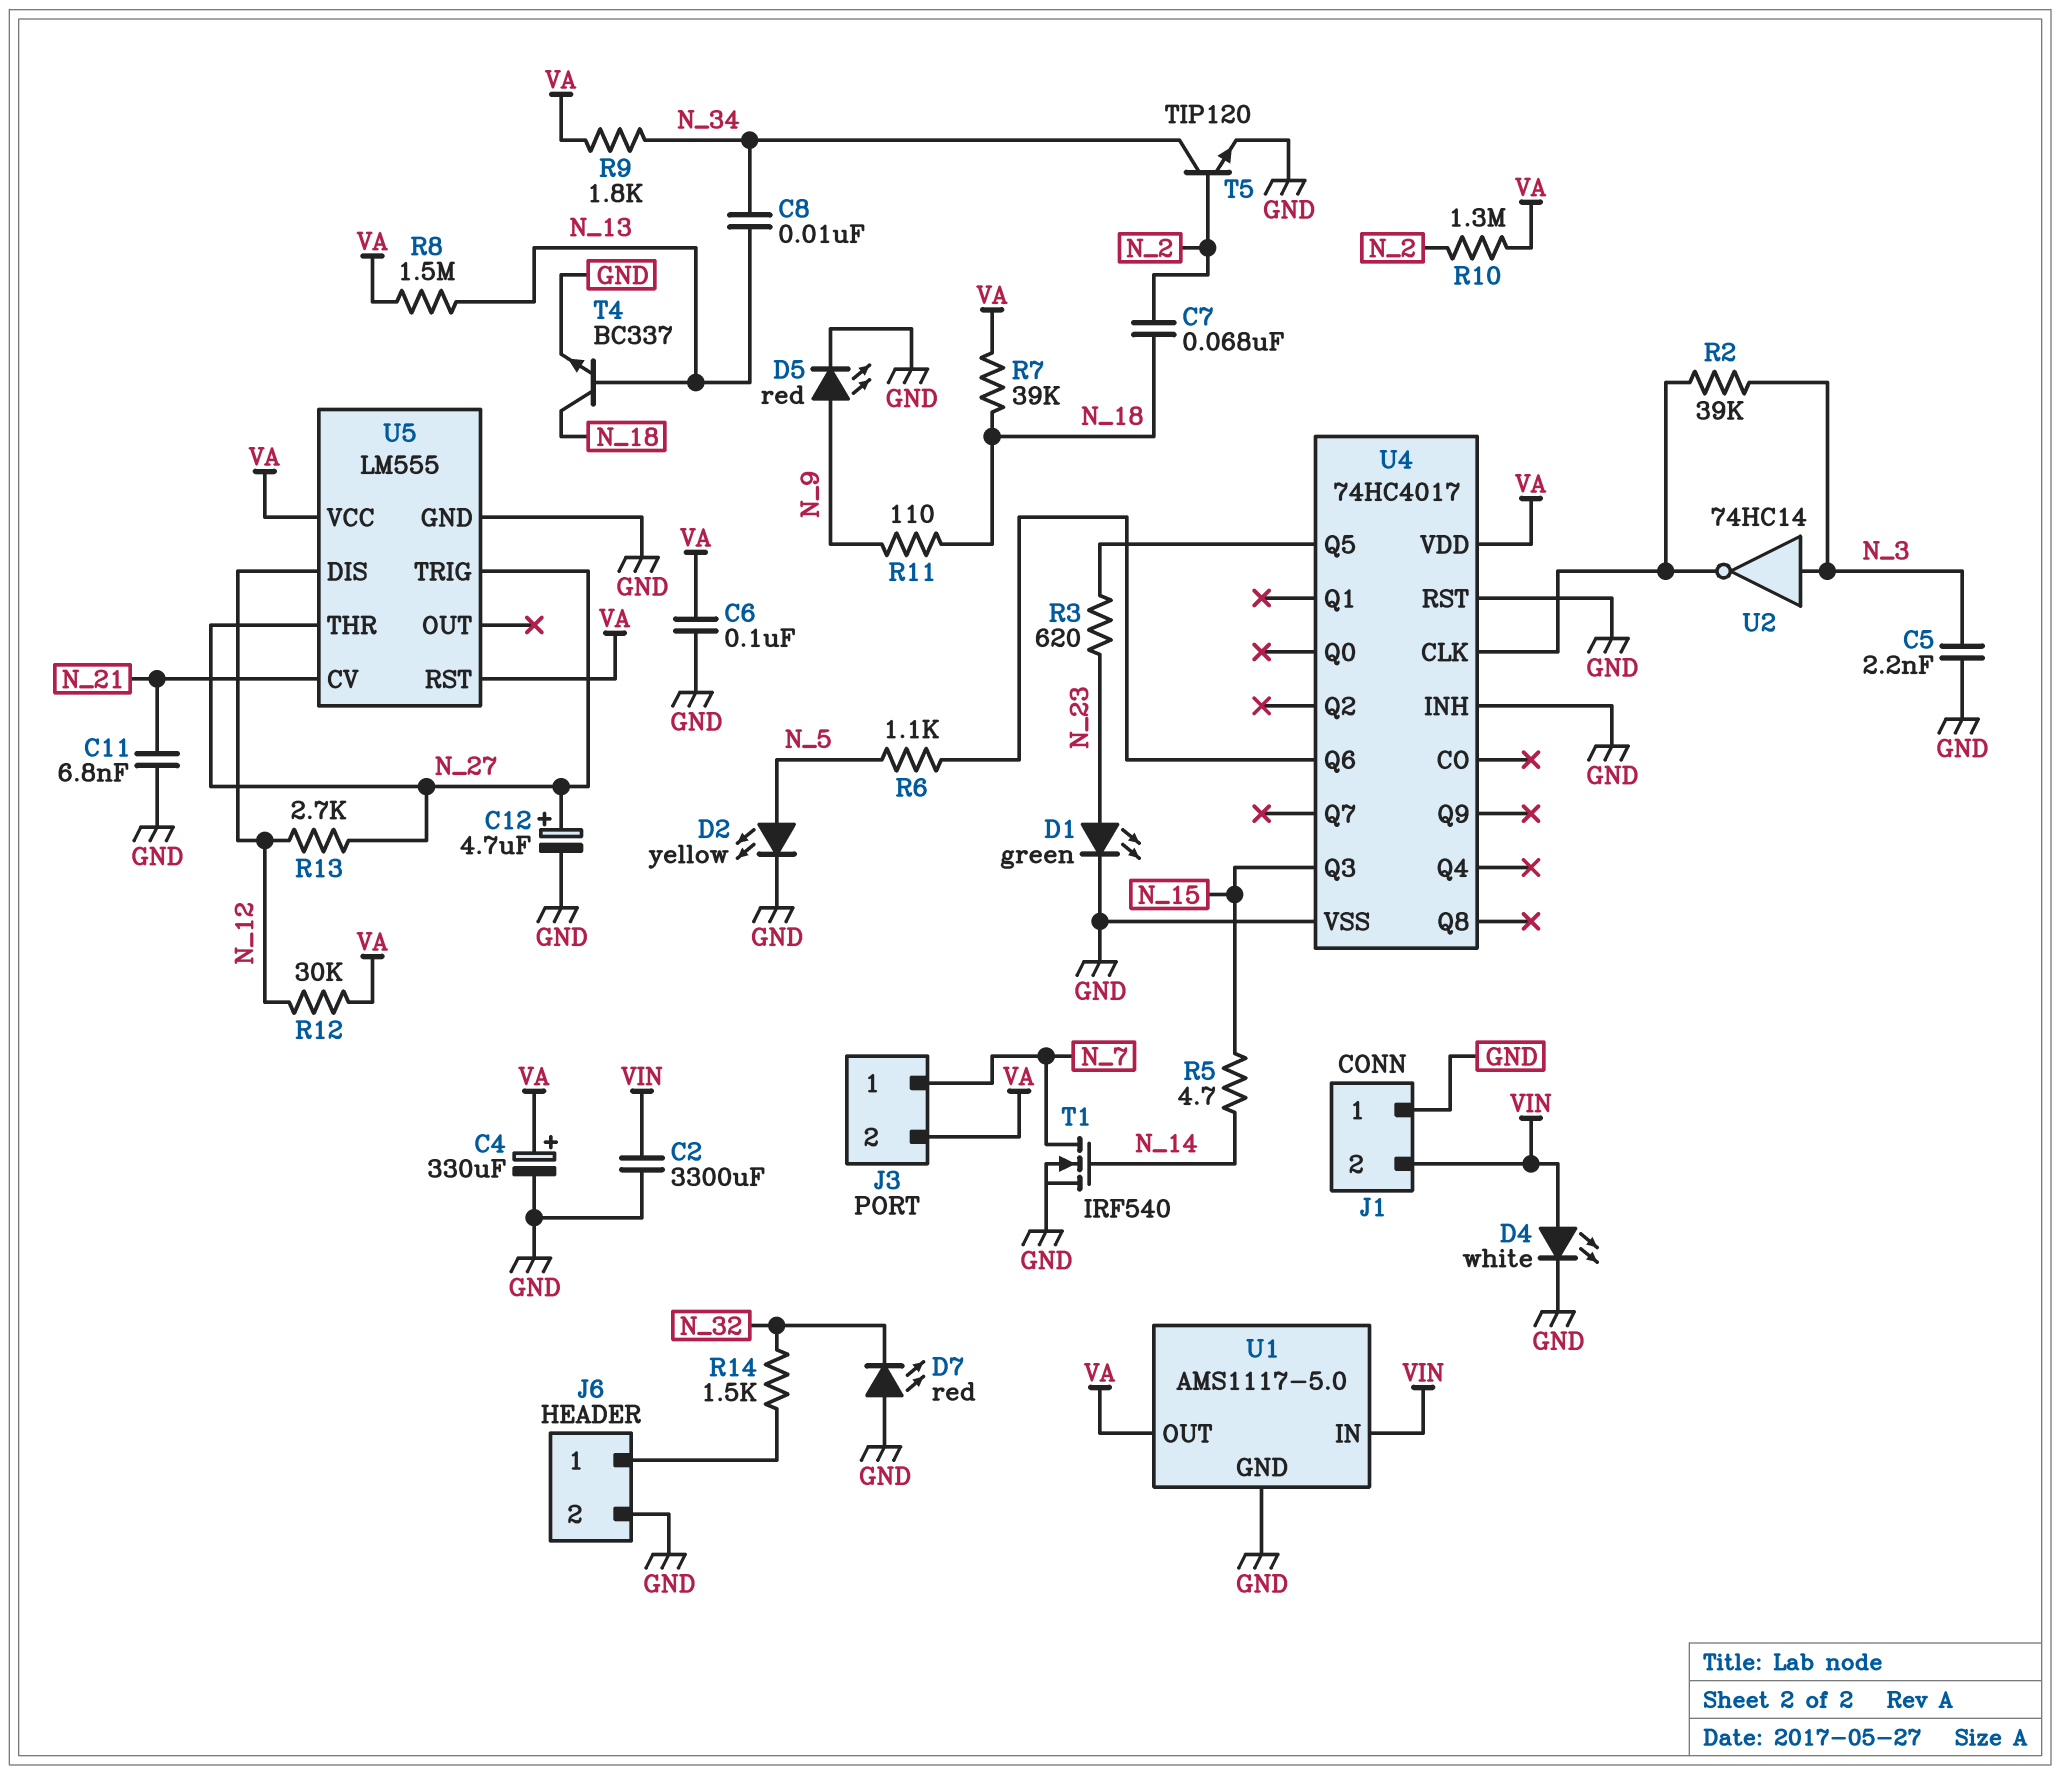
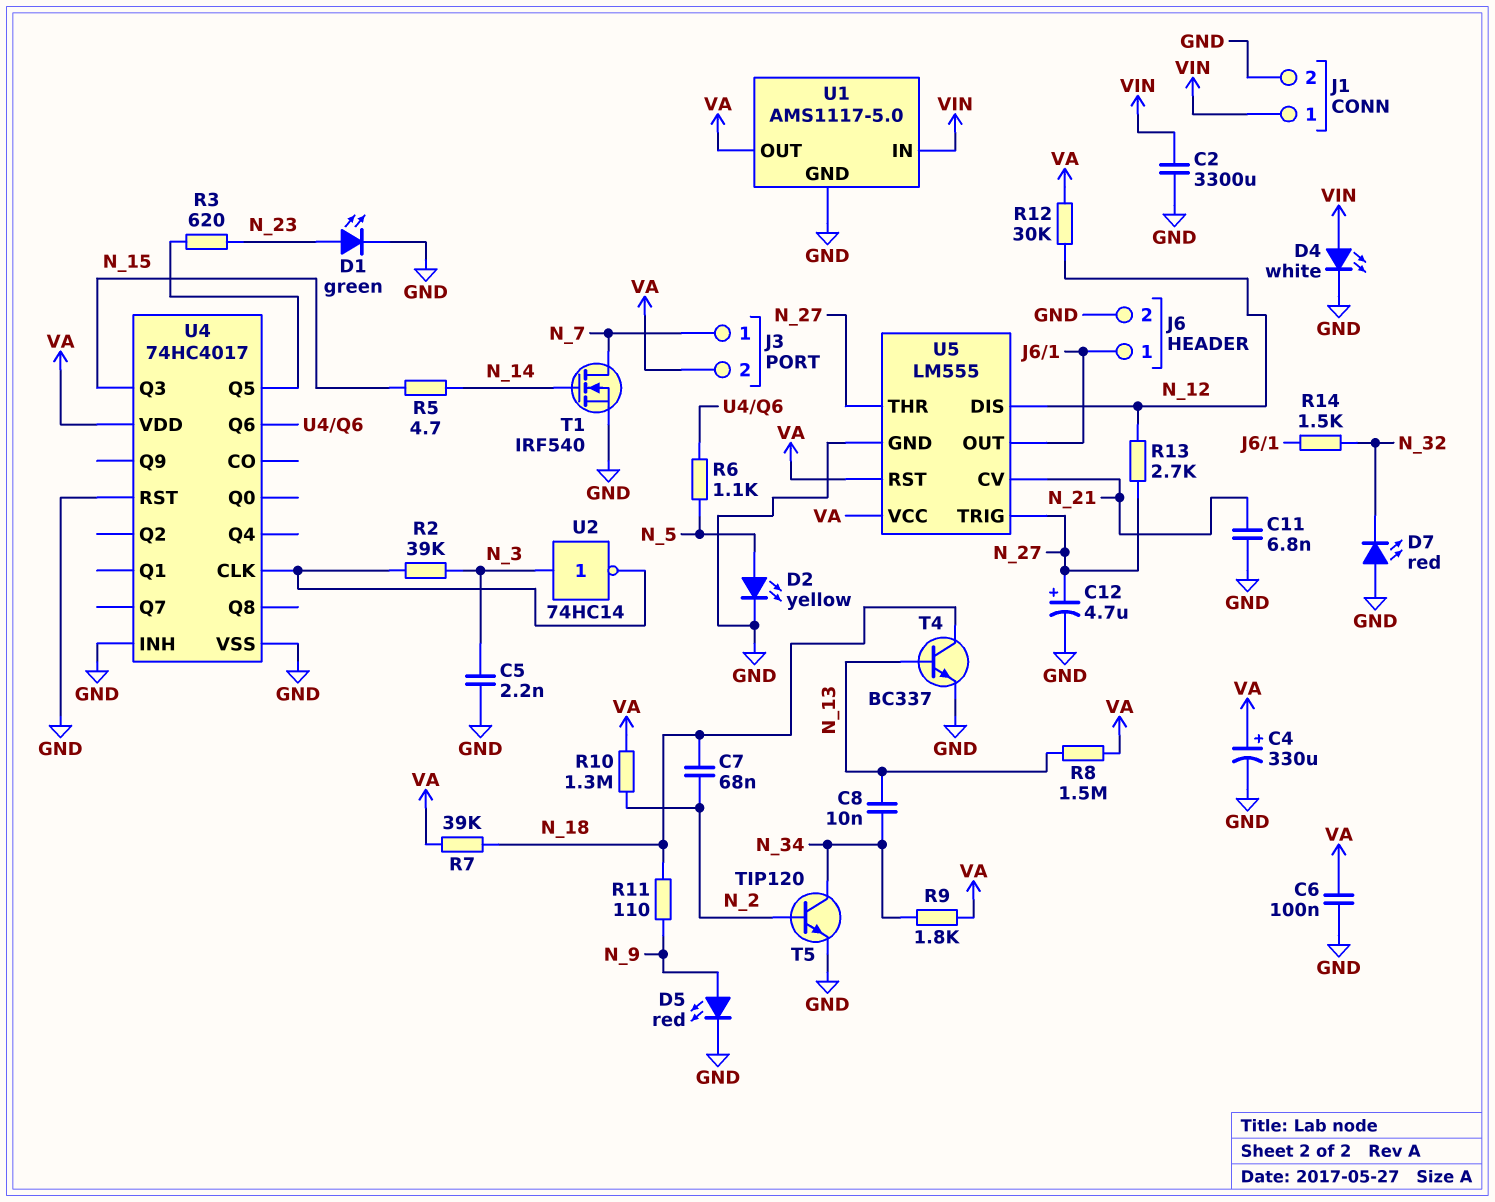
J1 pin 1: GND -> VIN
J1 pin 2: VIN -> GND
U5 pin OUT: none -> J6/1

